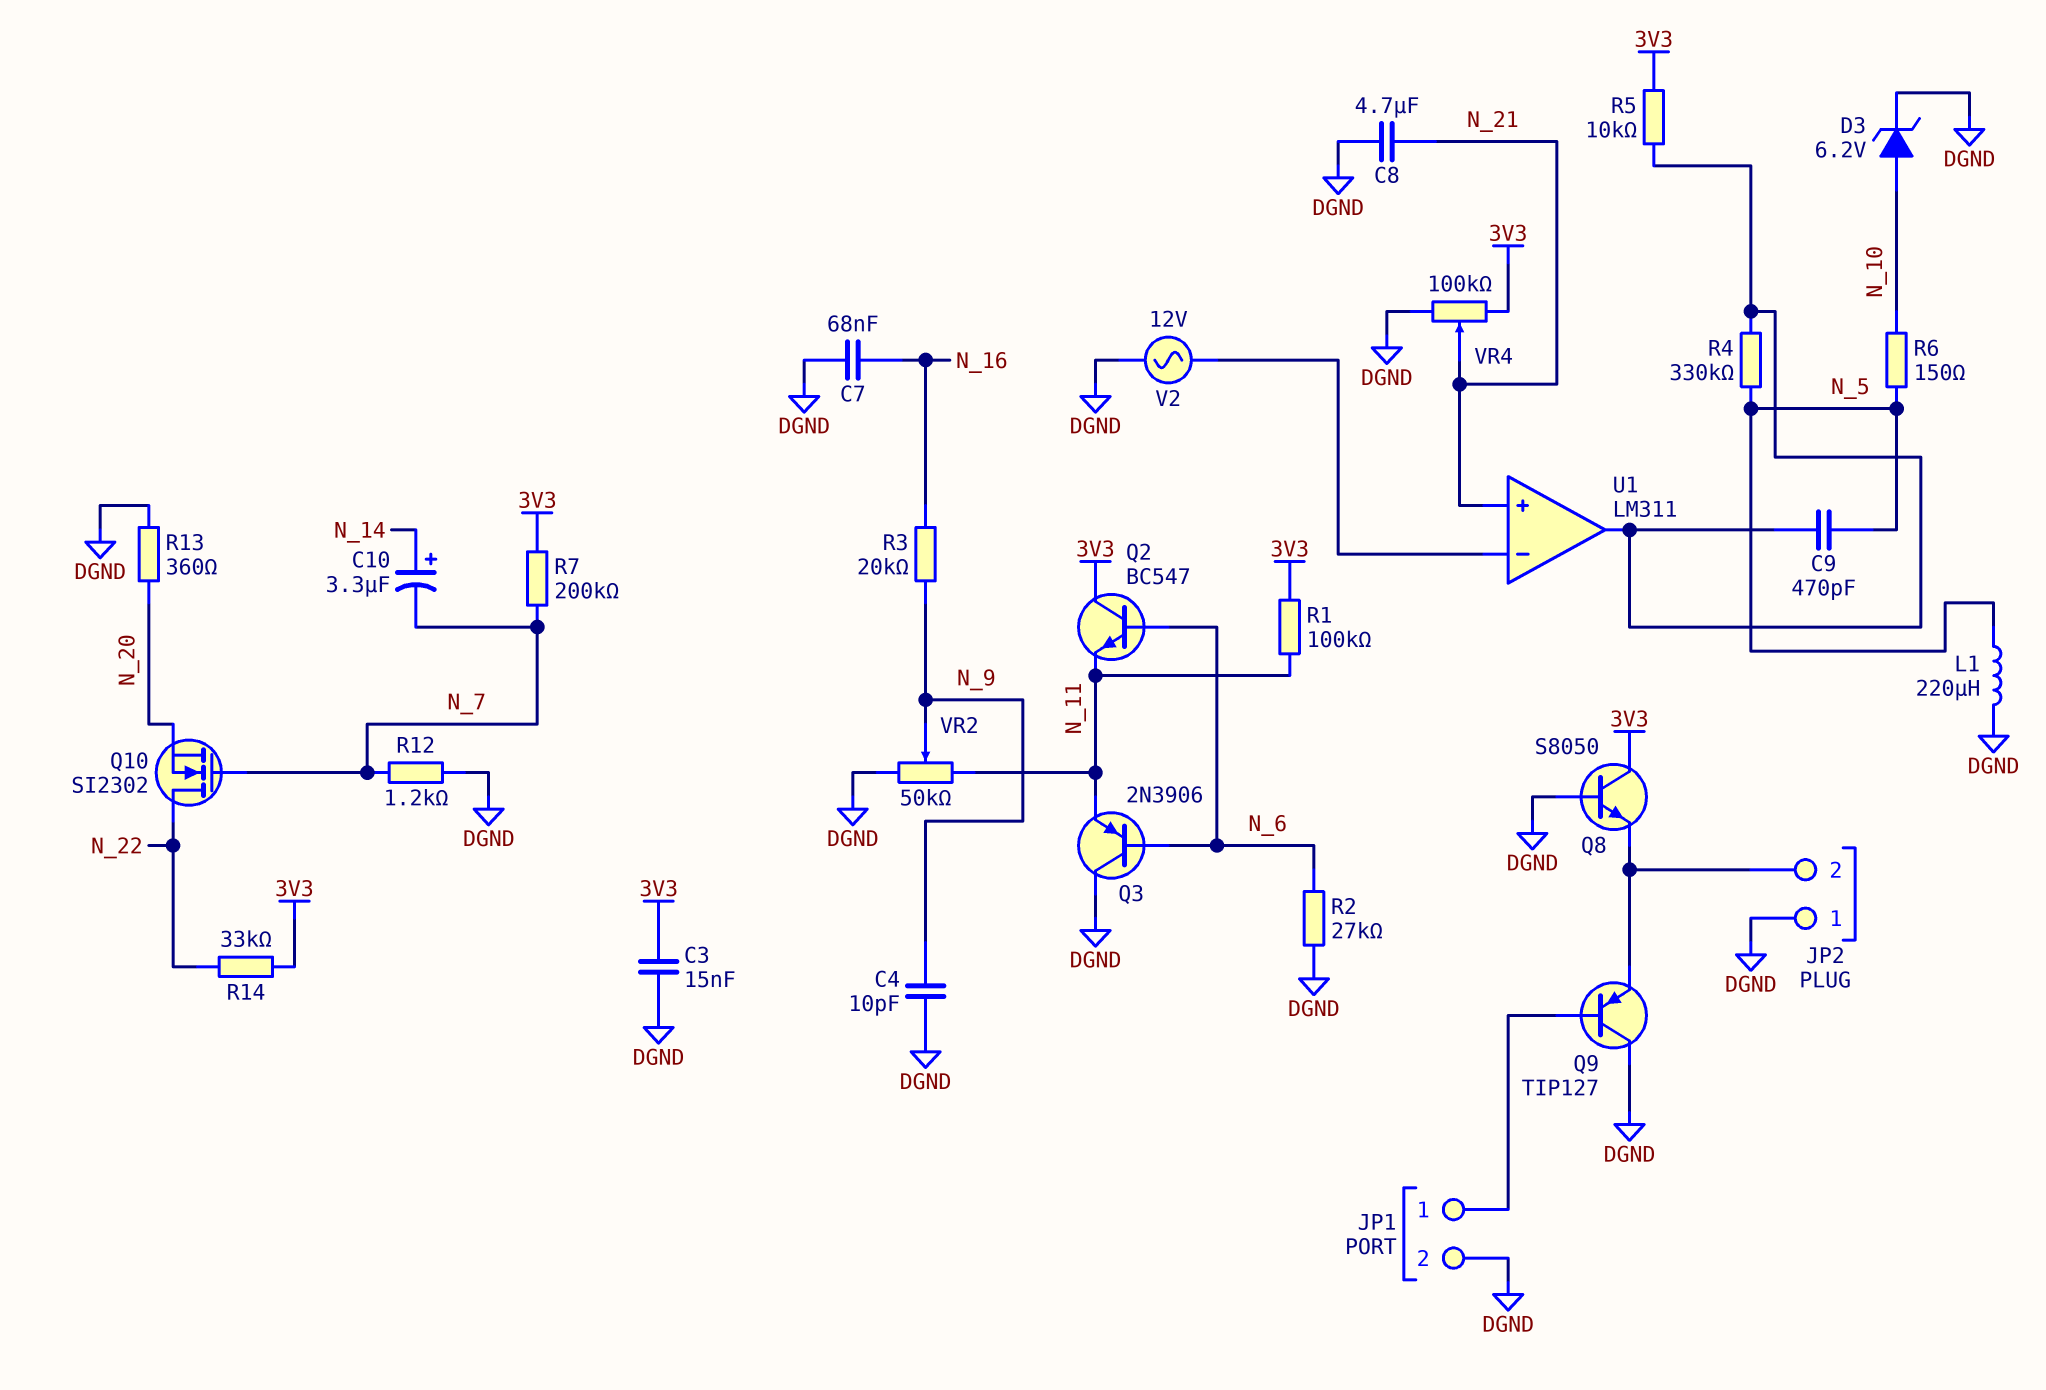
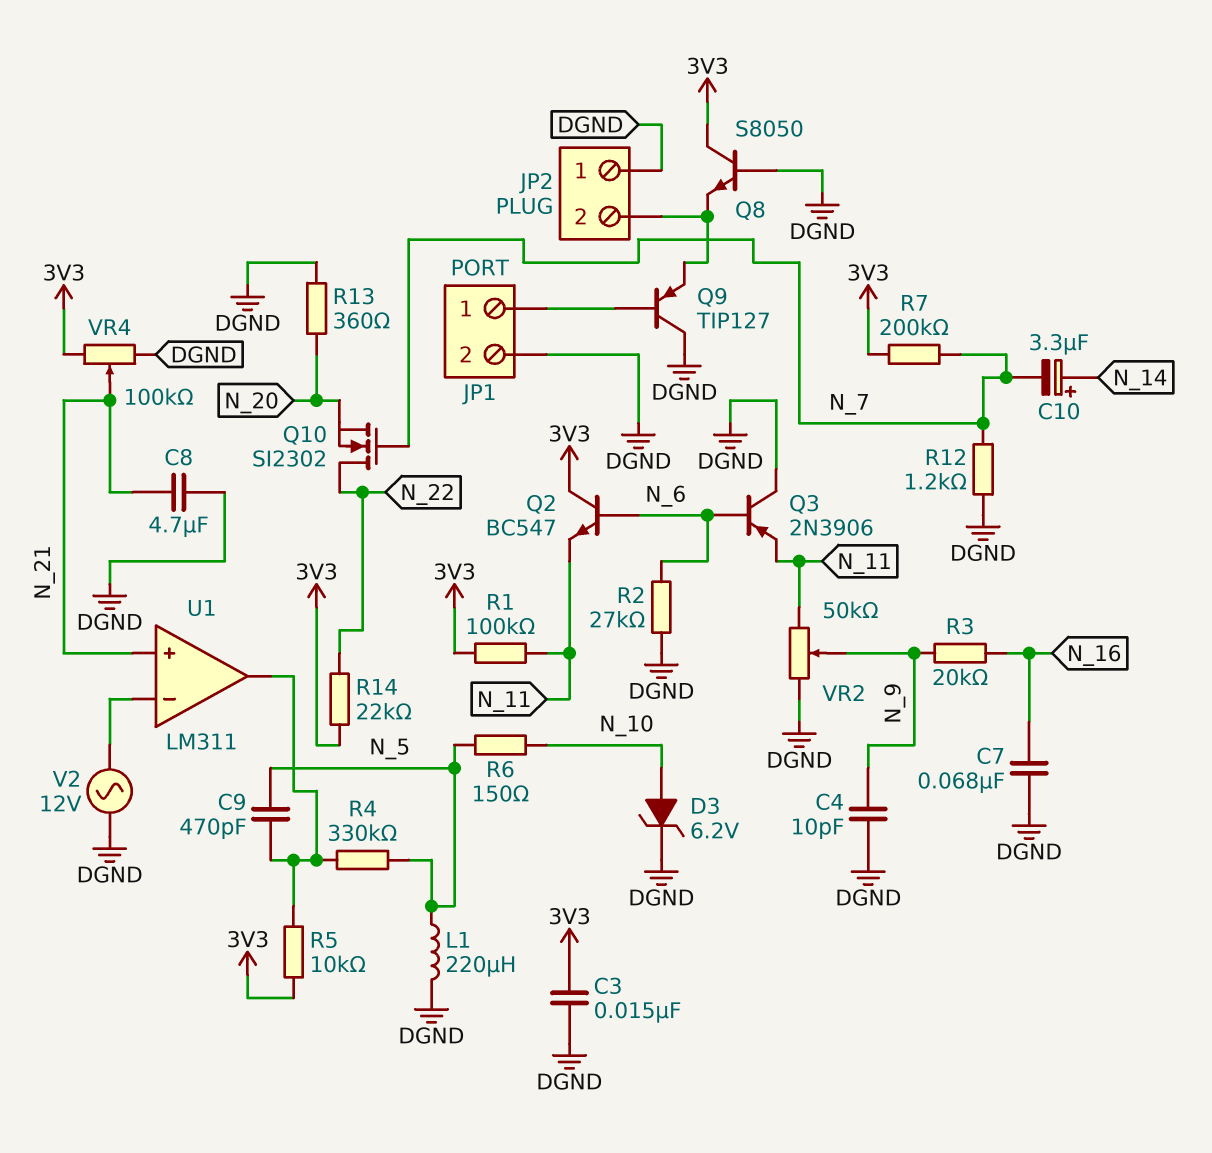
R14: 33k (3V3, N_22) -> 22k (3V3, N_22)

